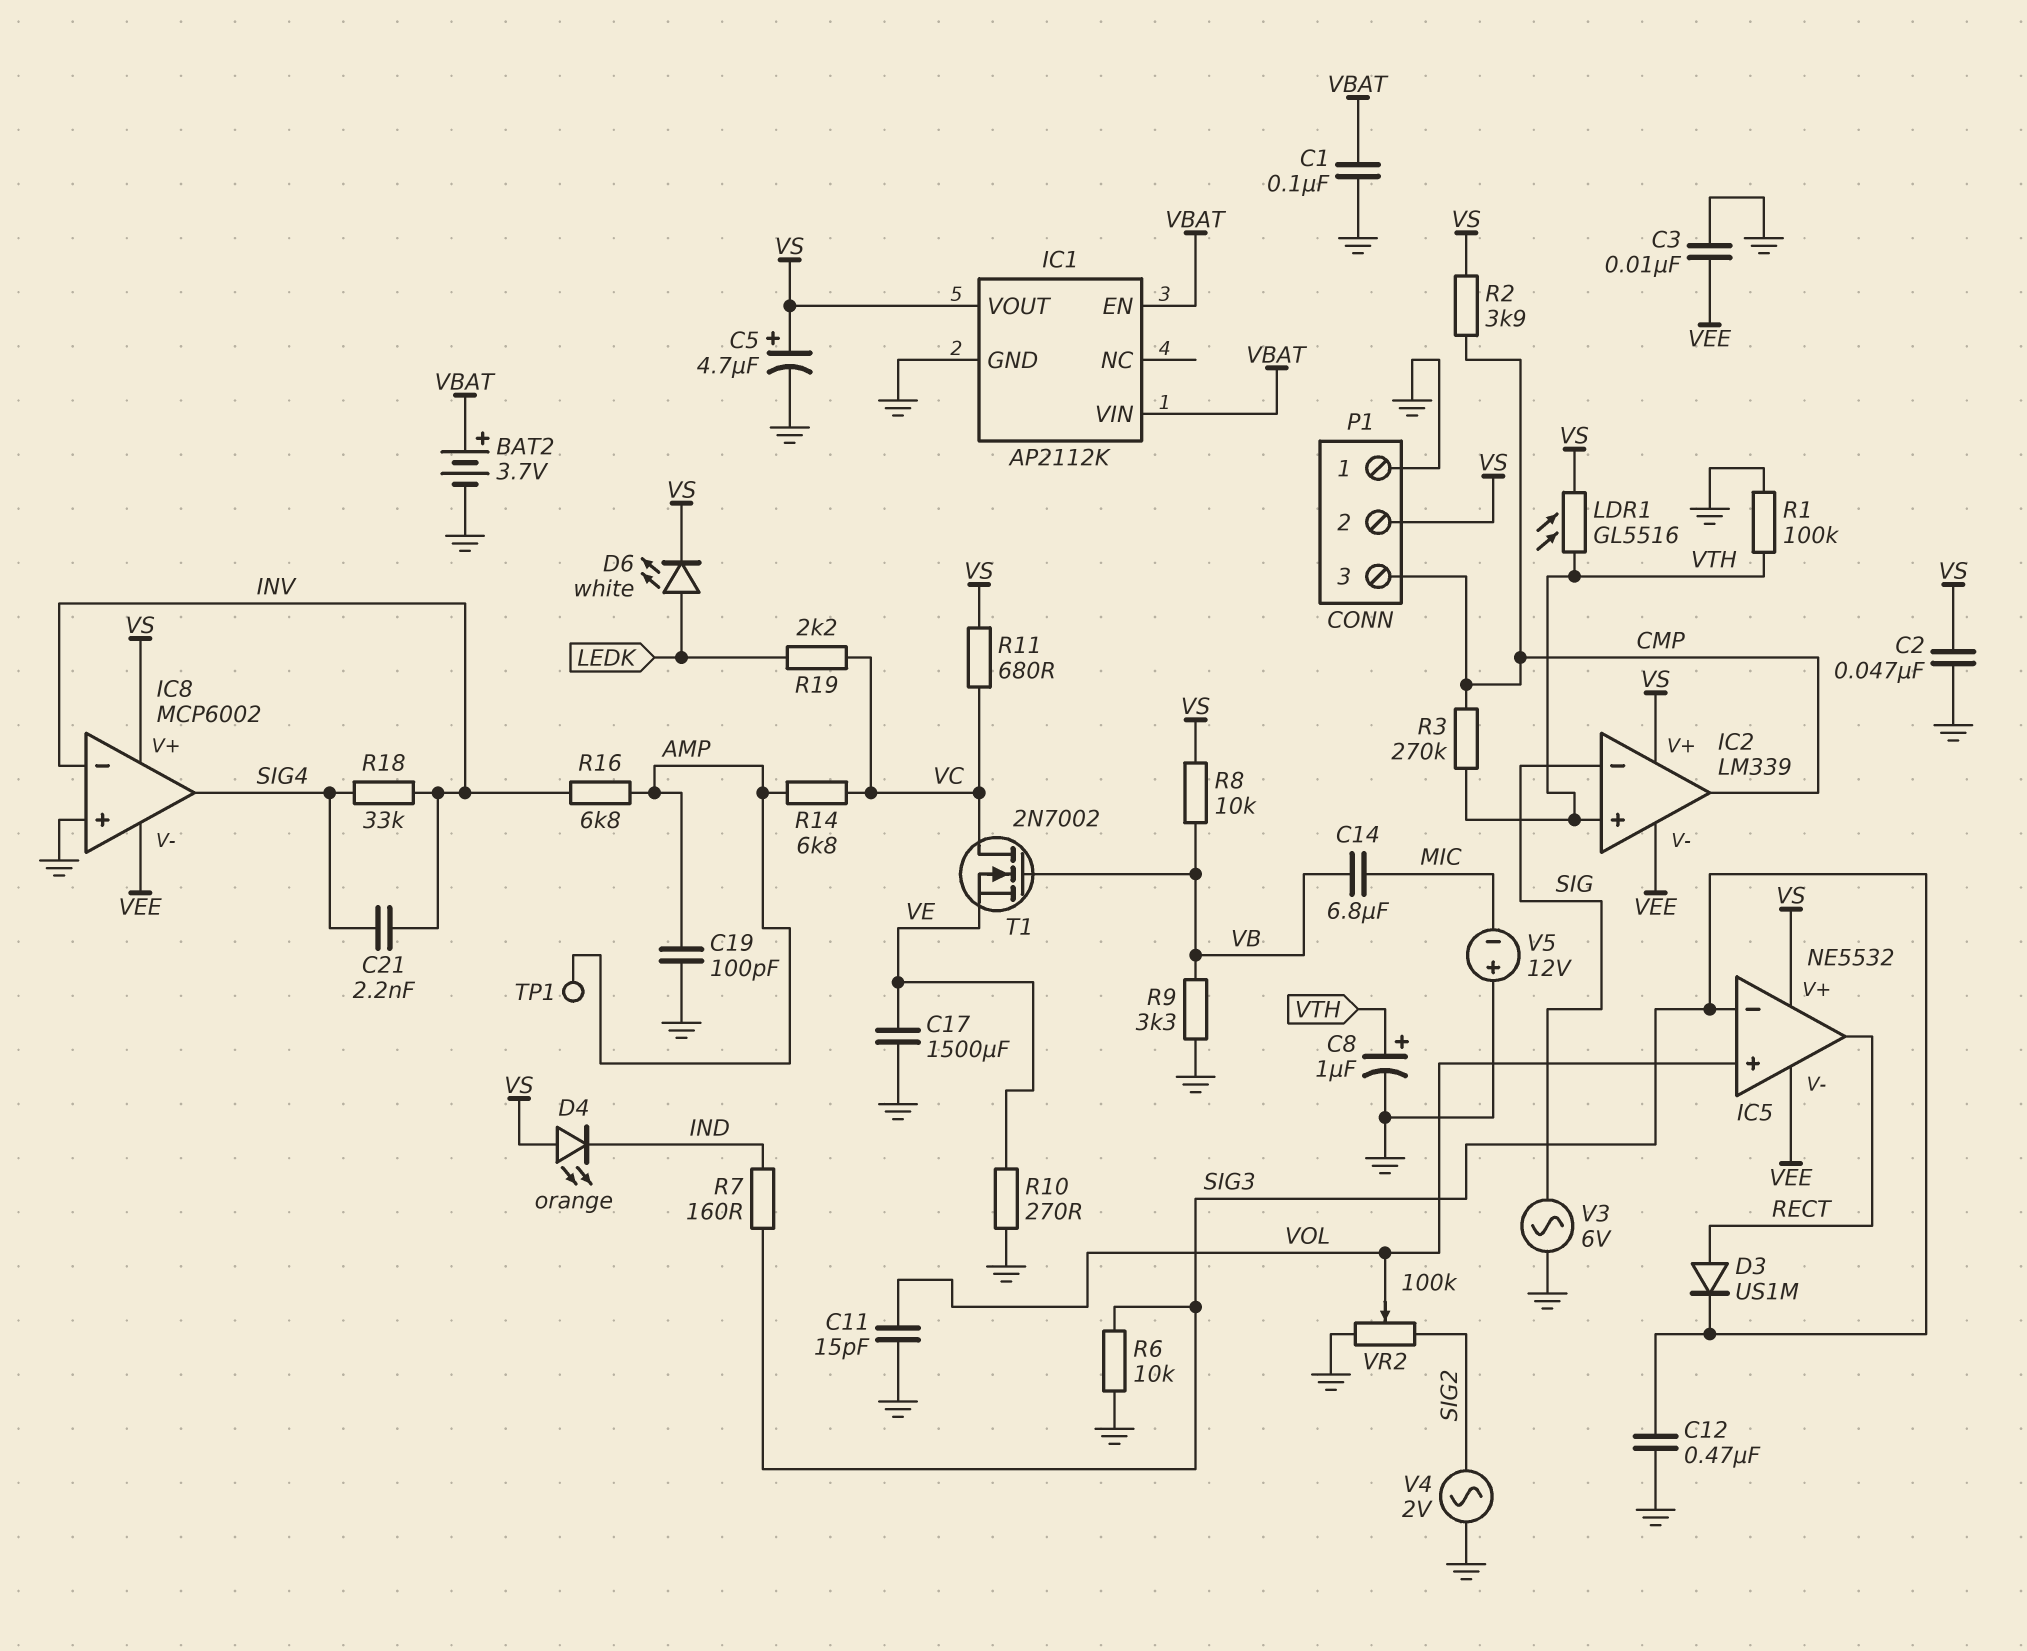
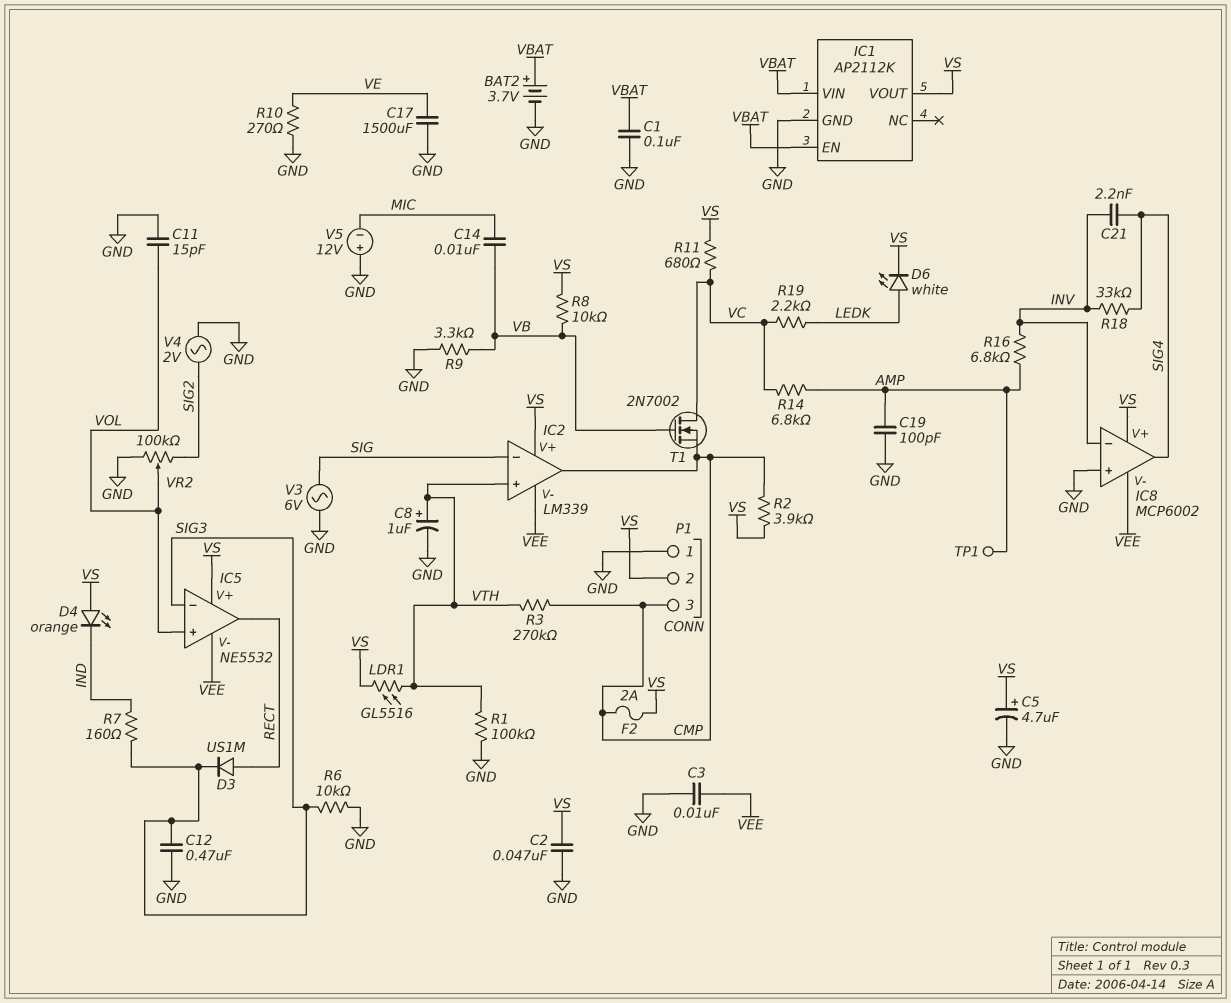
C14: 6.8uF (MIC, VB) -> 10nF (MIC, VB)
F2: none -> 2A (CMP, VS)
T1: NMOS 2N7002 (G VB, D VC, S VE) -> NMOS 2N7002 (G VB, D VC, S CMP)

